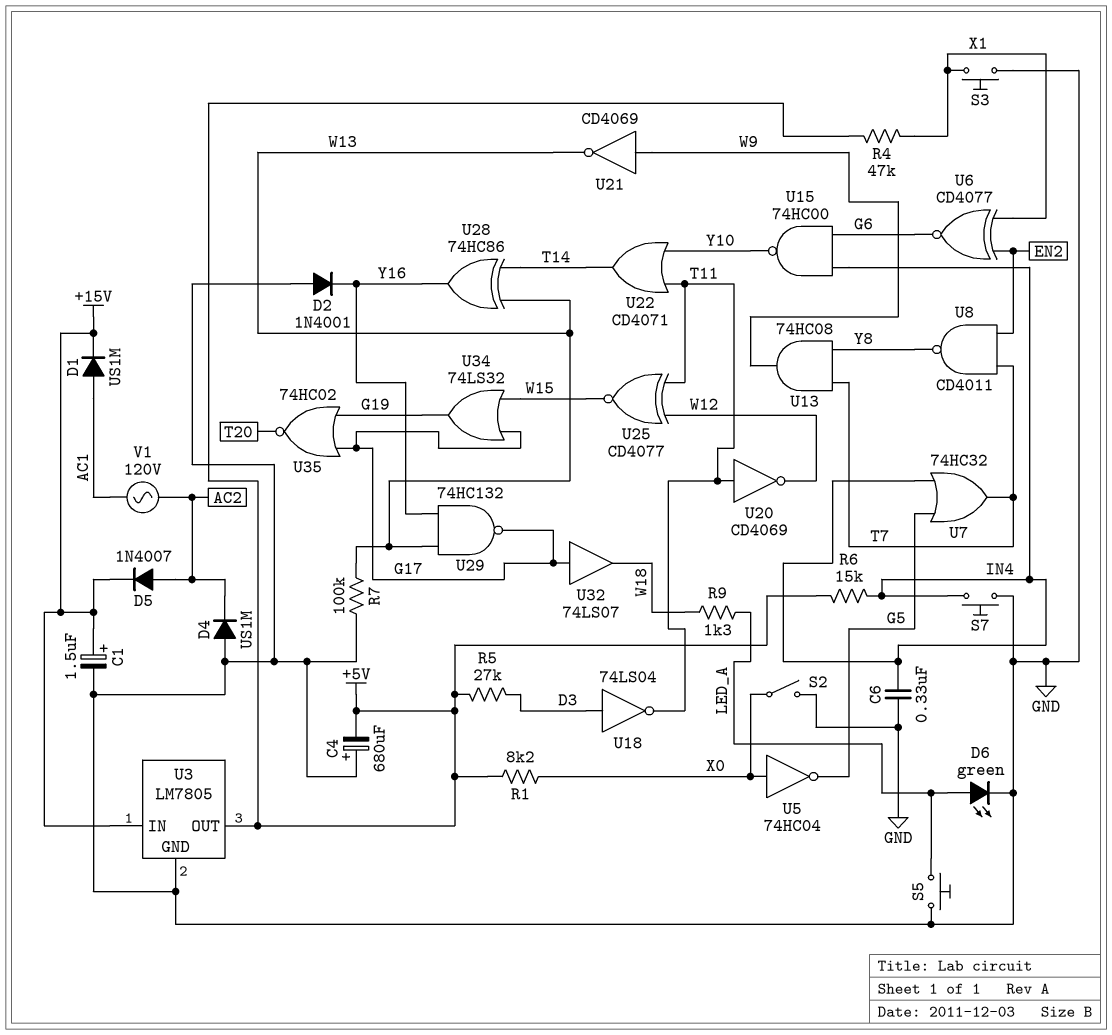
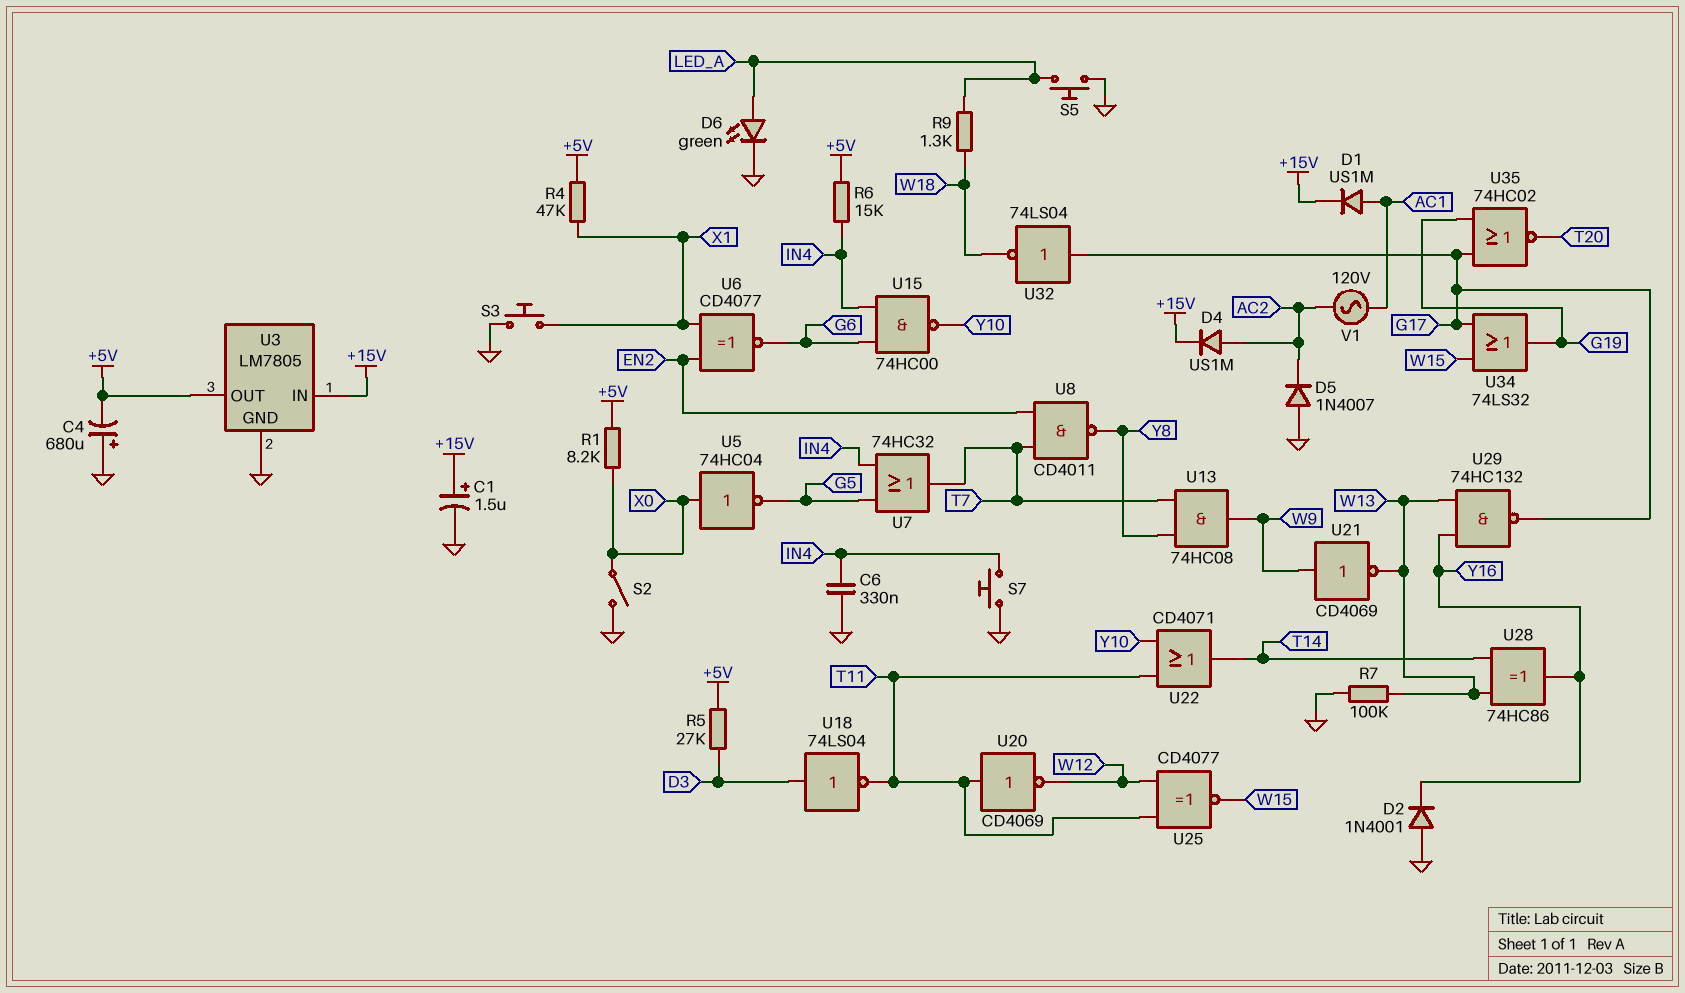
D4: diode US1M (A GND, K AC2) -> diode US1M (A AC2, K +15V)
D5: diode 1N4007 (A AC2, K +15V) -> diode 1N4007 (A GND, K AC2)
U32: buffer 74LS07 (in G17, out W18) -> NOT 74LS04 (in G17, out W18)

